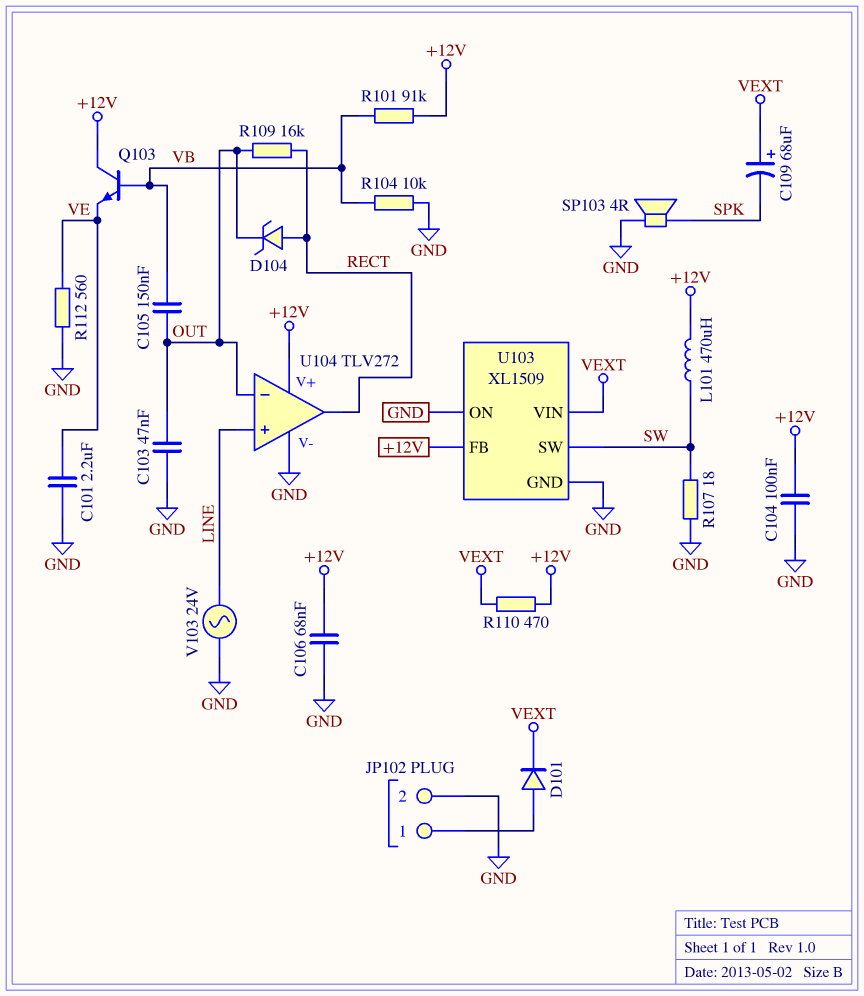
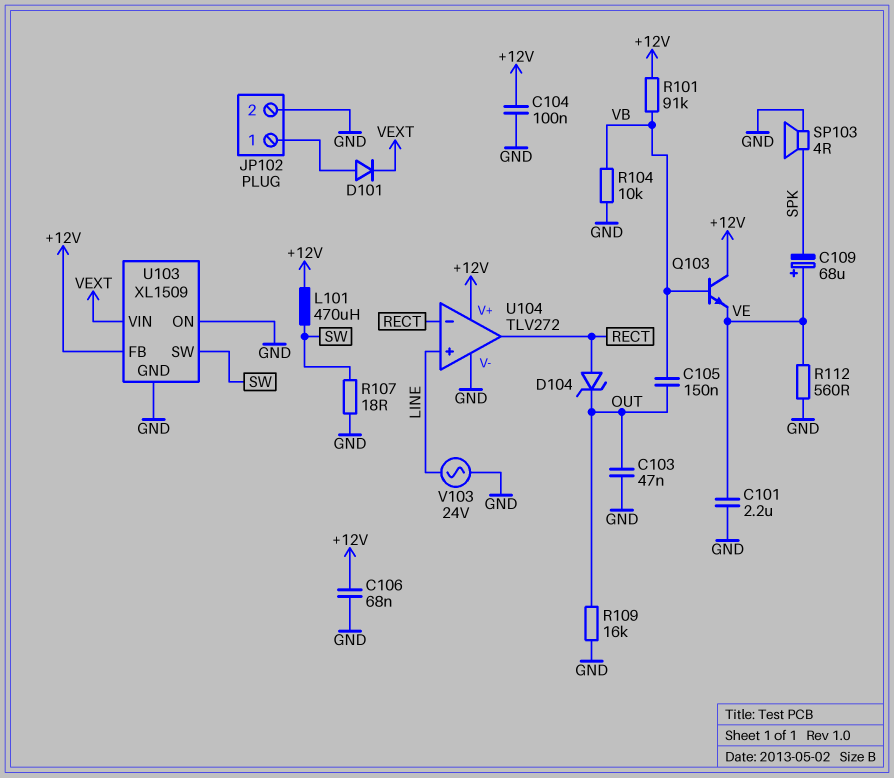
C109: 68uF (plus VEXT, minus SPK) -> 68uF (plus VE, minus SPK)
R109: 16k (OUT, RECT) -> 16k (GND, OUT)
R110: 470 (+12V, VEXT) -> none
U104 pin in-: OUT -> RECT

